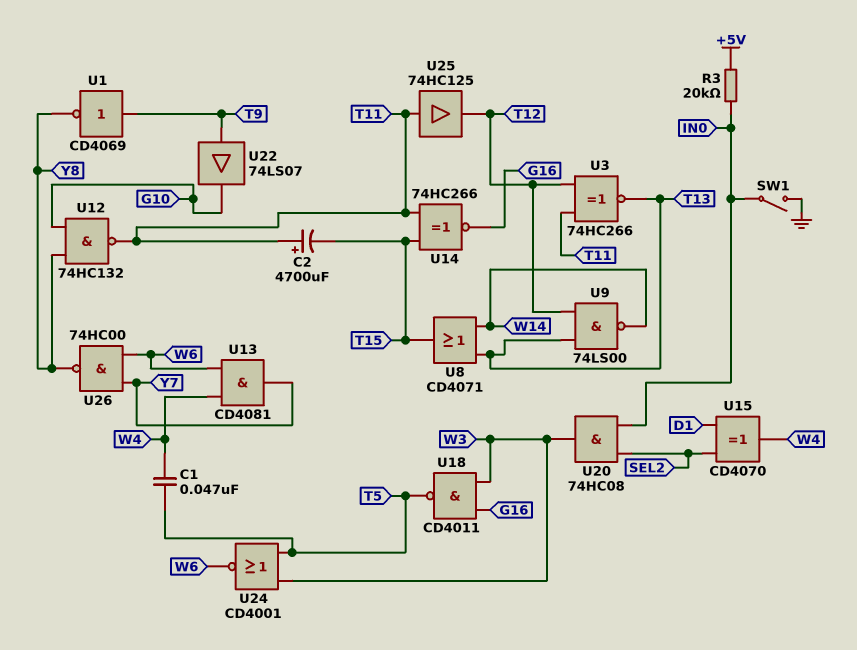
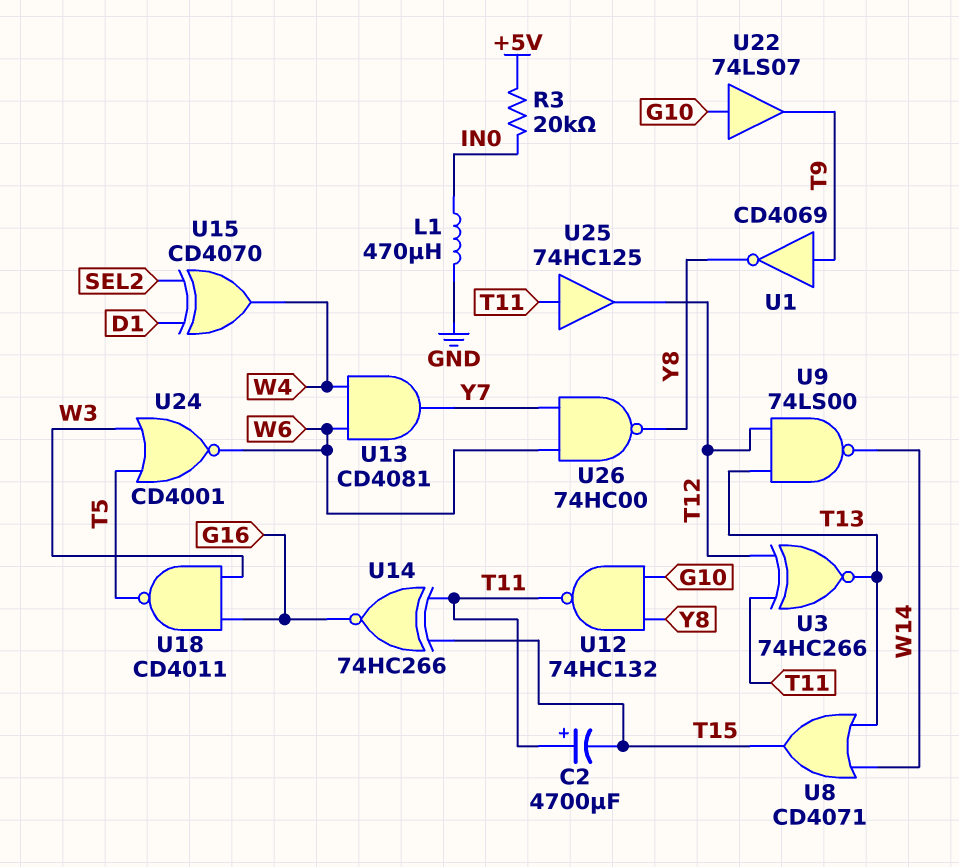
C1: 47nF (T5, W4) -> none
L1: none -> 470uH (GND, IN0)
SW1: switch (GND, IN0) -> none
U20: AND 74HC08 (in IN0, in SEL2, out W3) -> none
U22: buffer 74LS07 (in T9, out G10) -> buffer 74LS07 (in G10, out T9)

